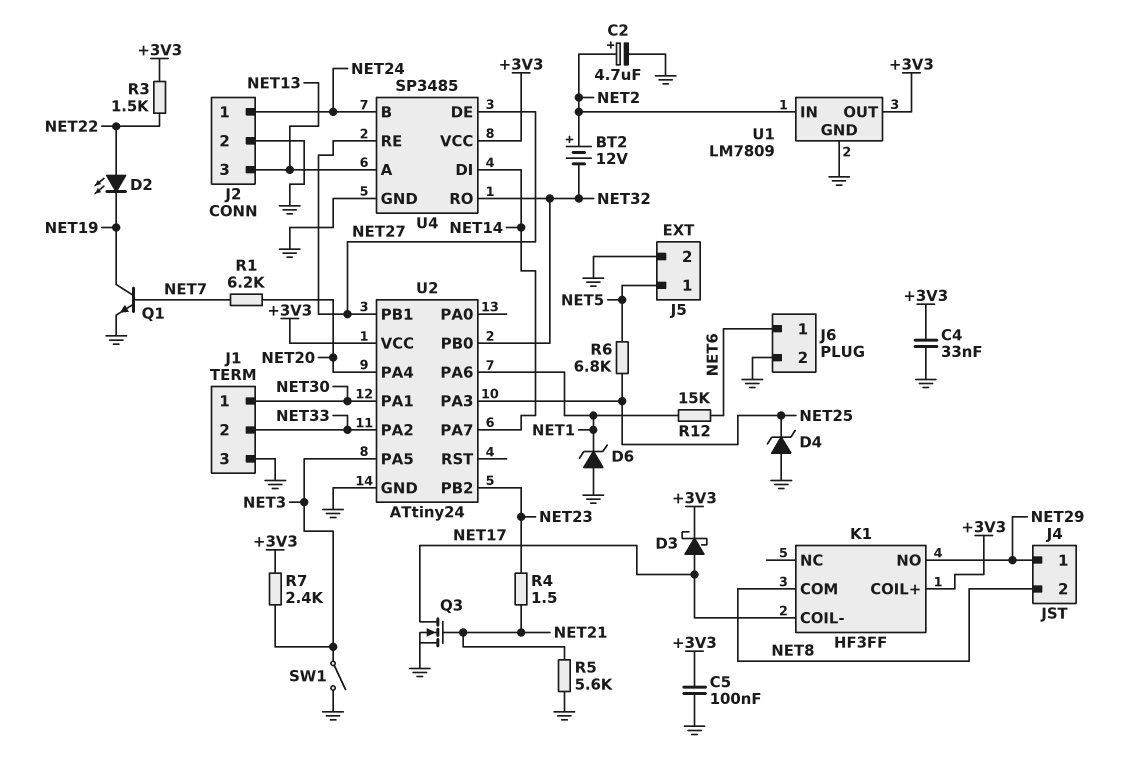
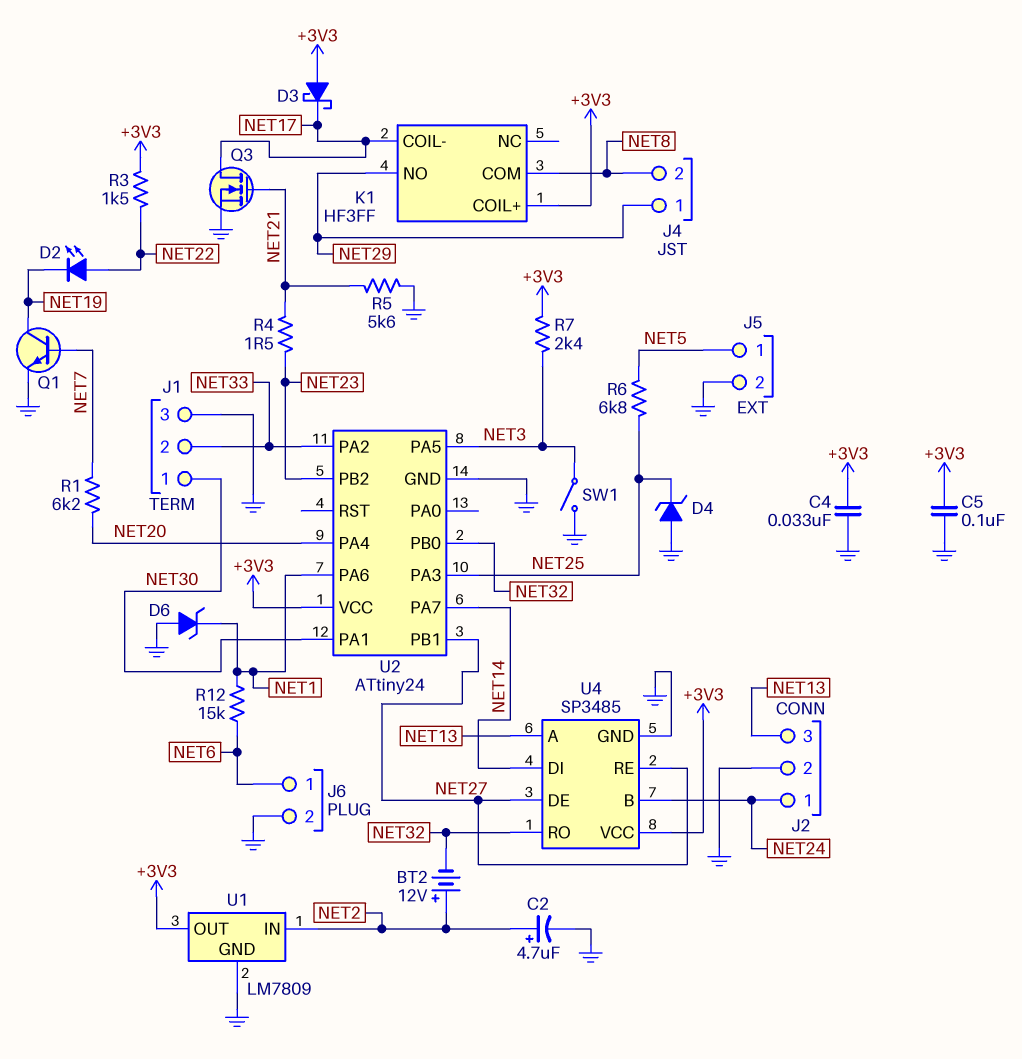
D3: schottky (A NET17, K +3V3) -> schottky (A +3V3, K NET17)

